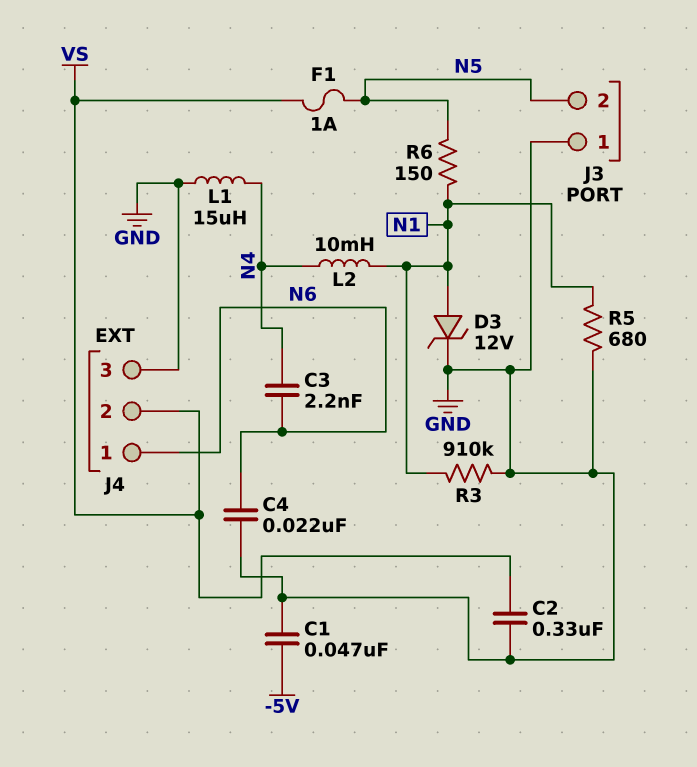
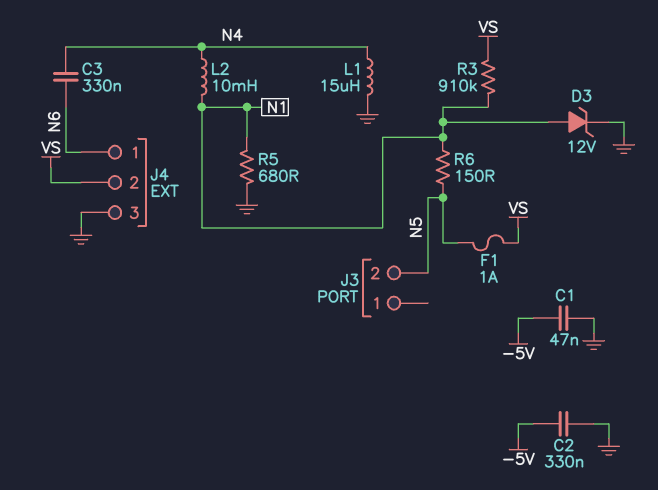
C2: 330nF (GND, VS) -> 330nF (-5V, GND)
C3: 2.2nF (N4, N6) -> 330nF (N4, N6)
C4: 22nF (GND, N6) -> none
J3 pin 1: GND -> none
R3: 910k (GND, N1) -> 910k (N1, VS)

